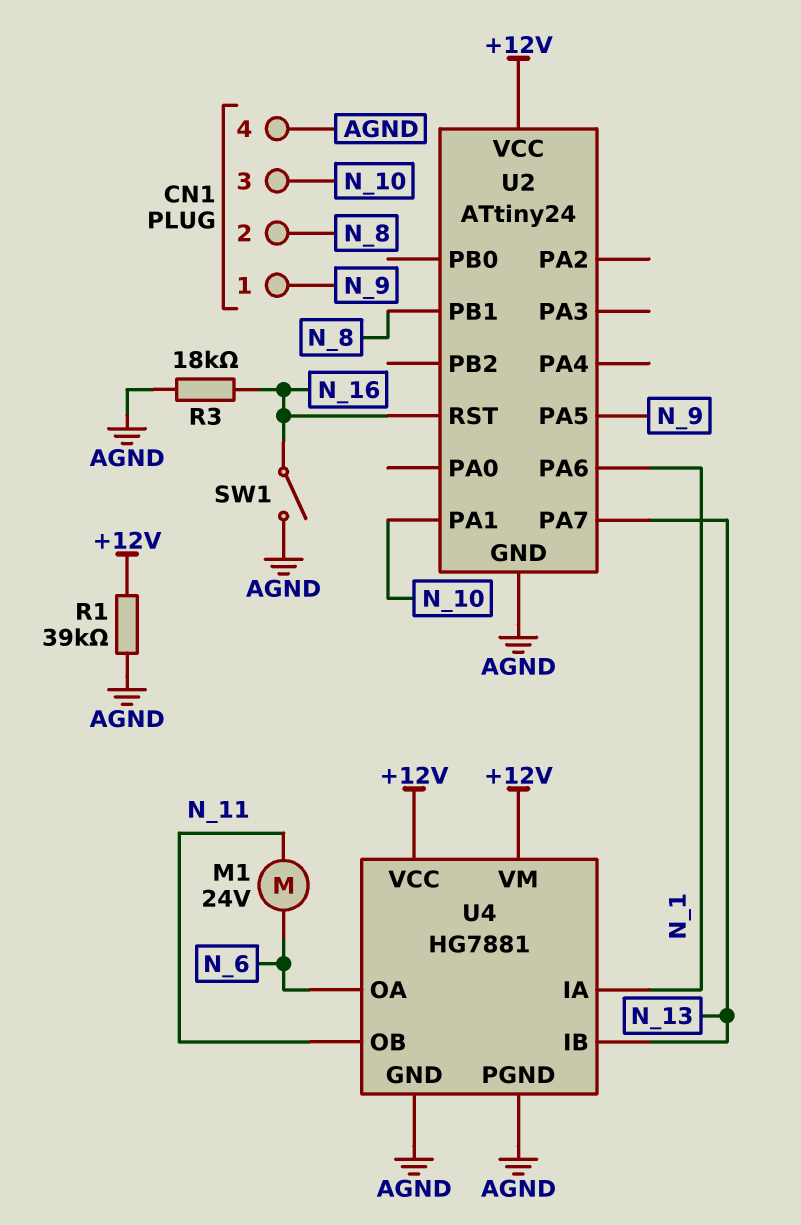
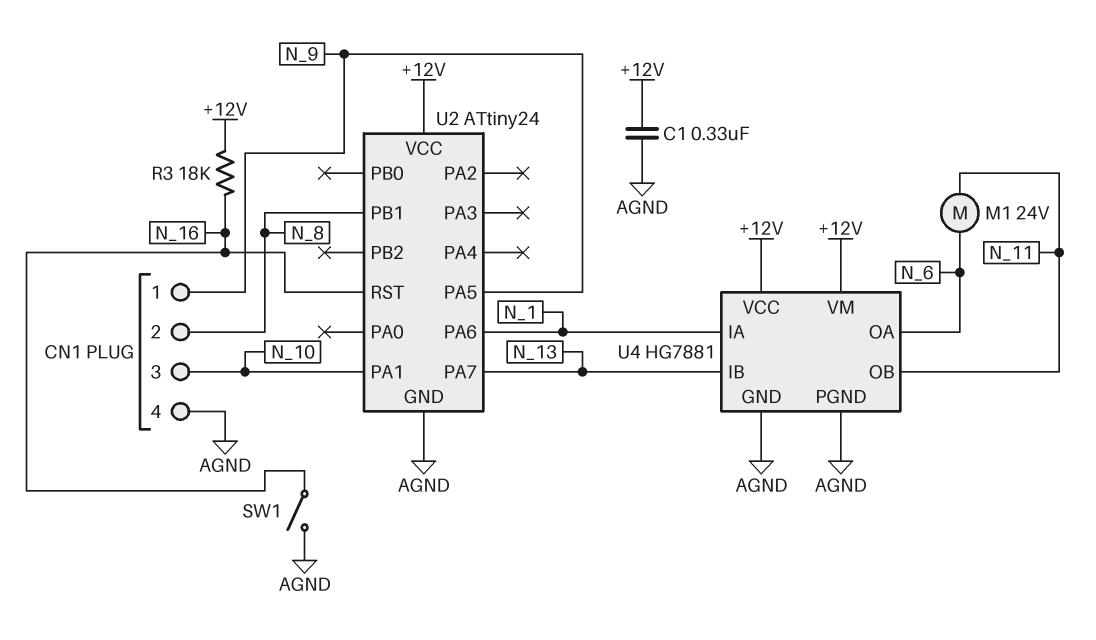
C1: none -> 330nF (+12V, AGND)
R1: 39k (+12V, AGND) -> none
R3: 18k (AGND, N_16) -> 18k (+12V, N_16)

